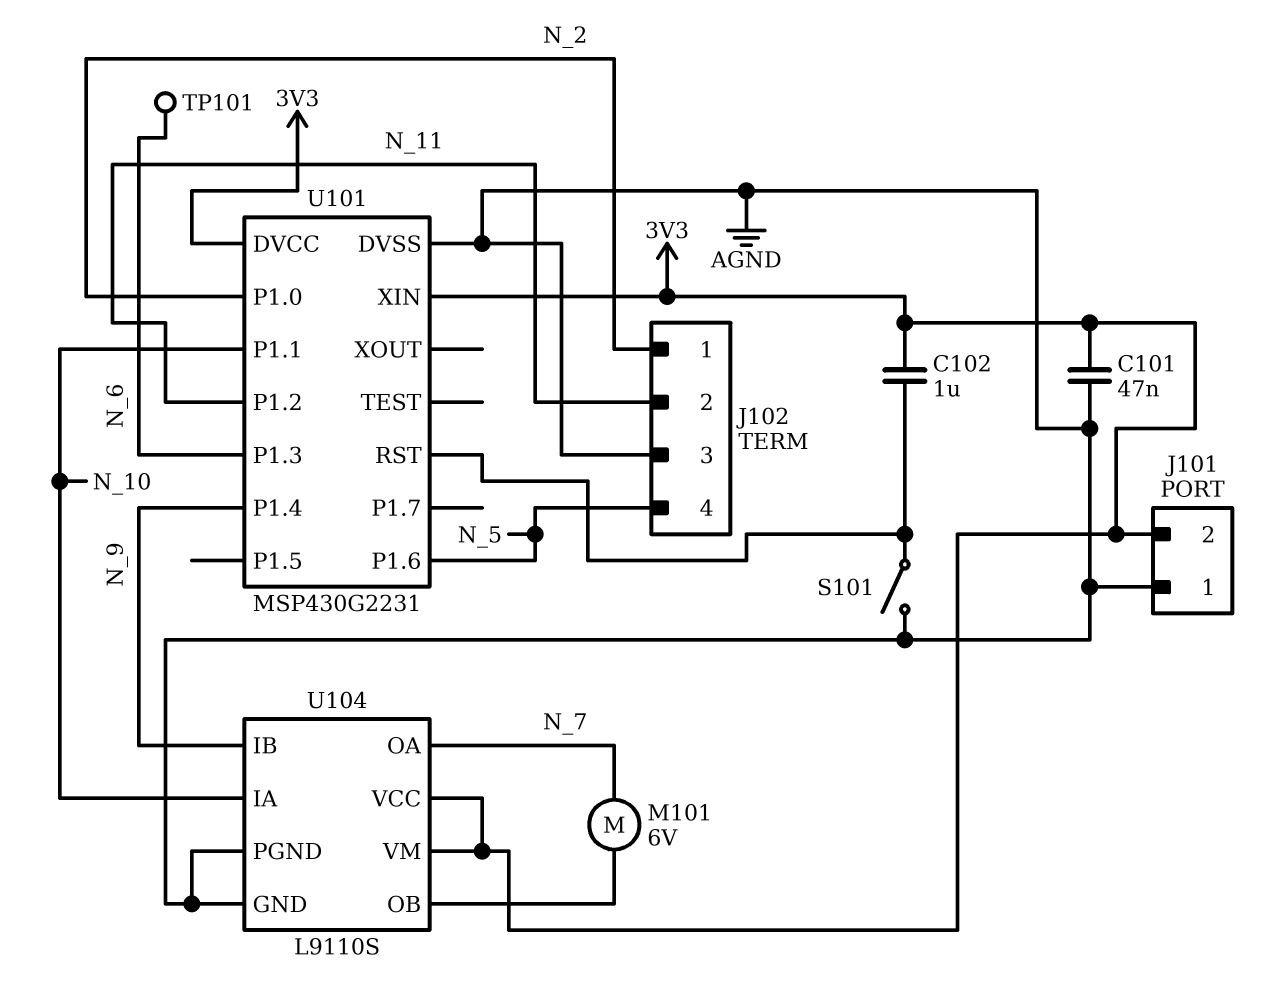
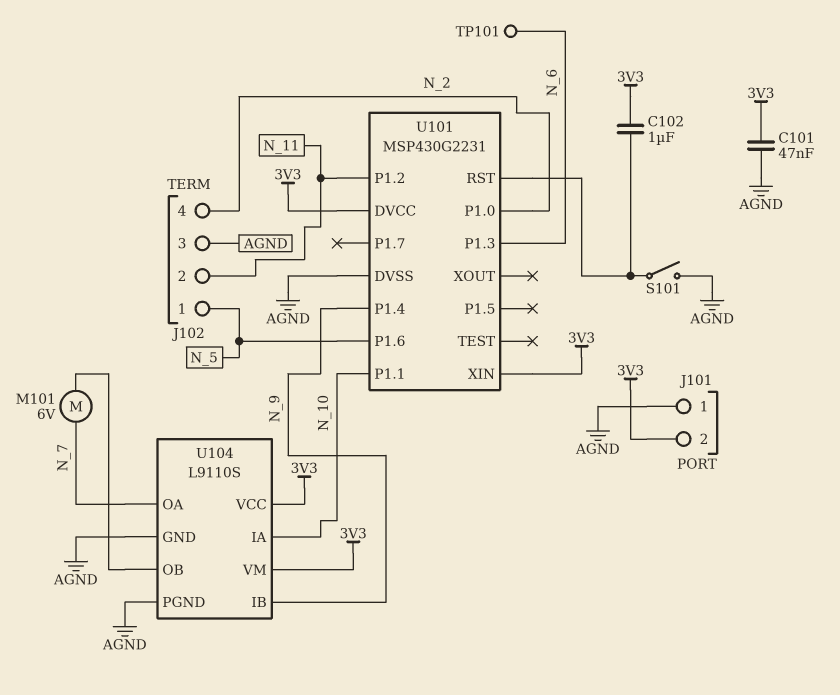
J102 pin 1: N_2 -> N_5
J102 pin 4: N_5 -> N_2

